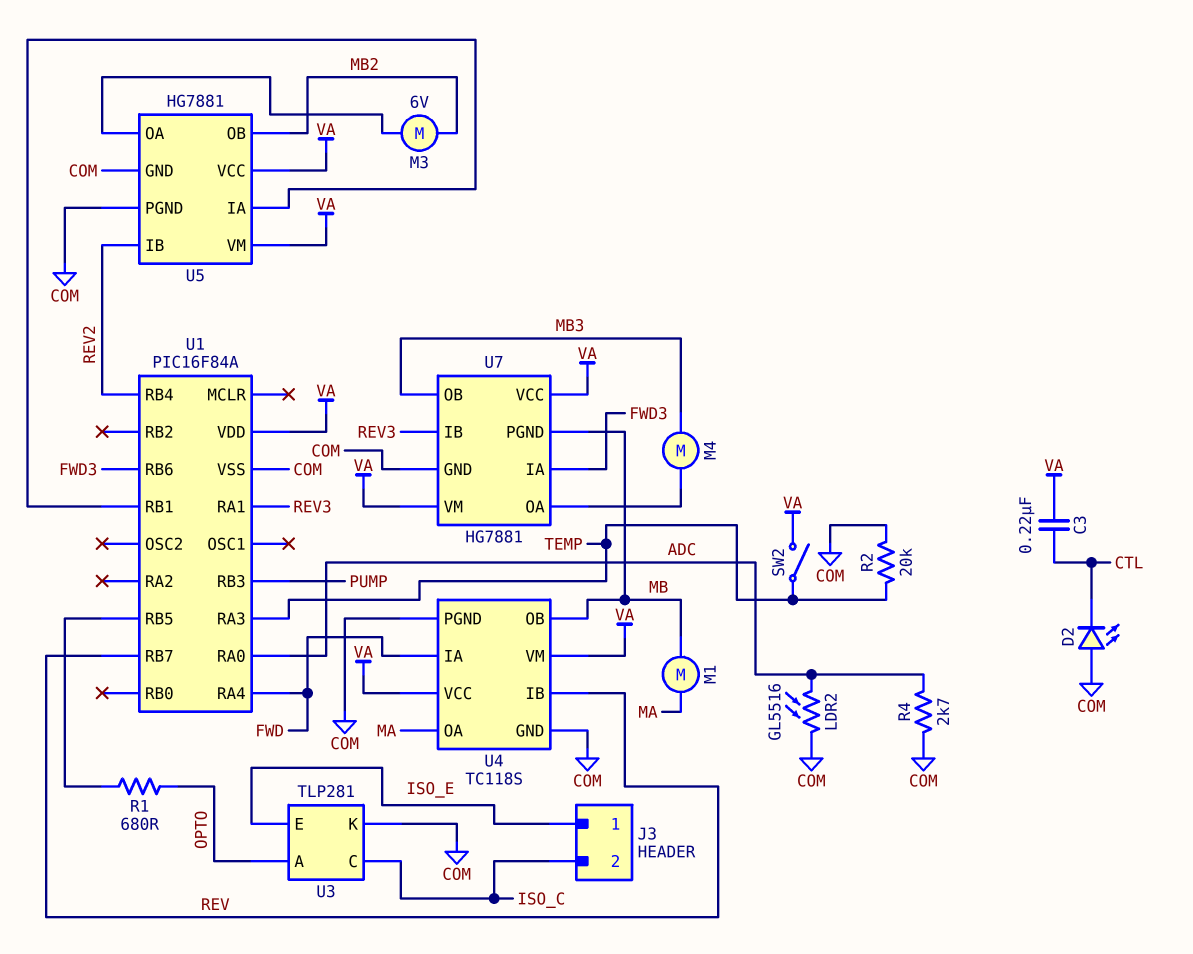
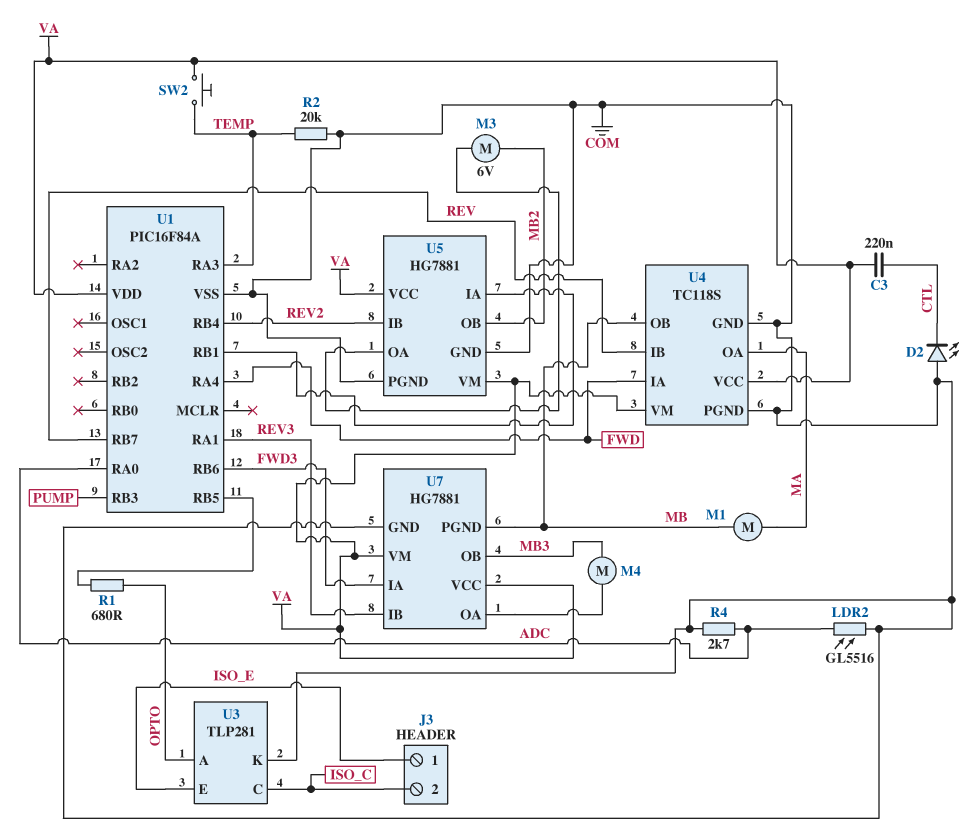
SW2: switch (TEMP, VA) -> button (TEMP, VA)

